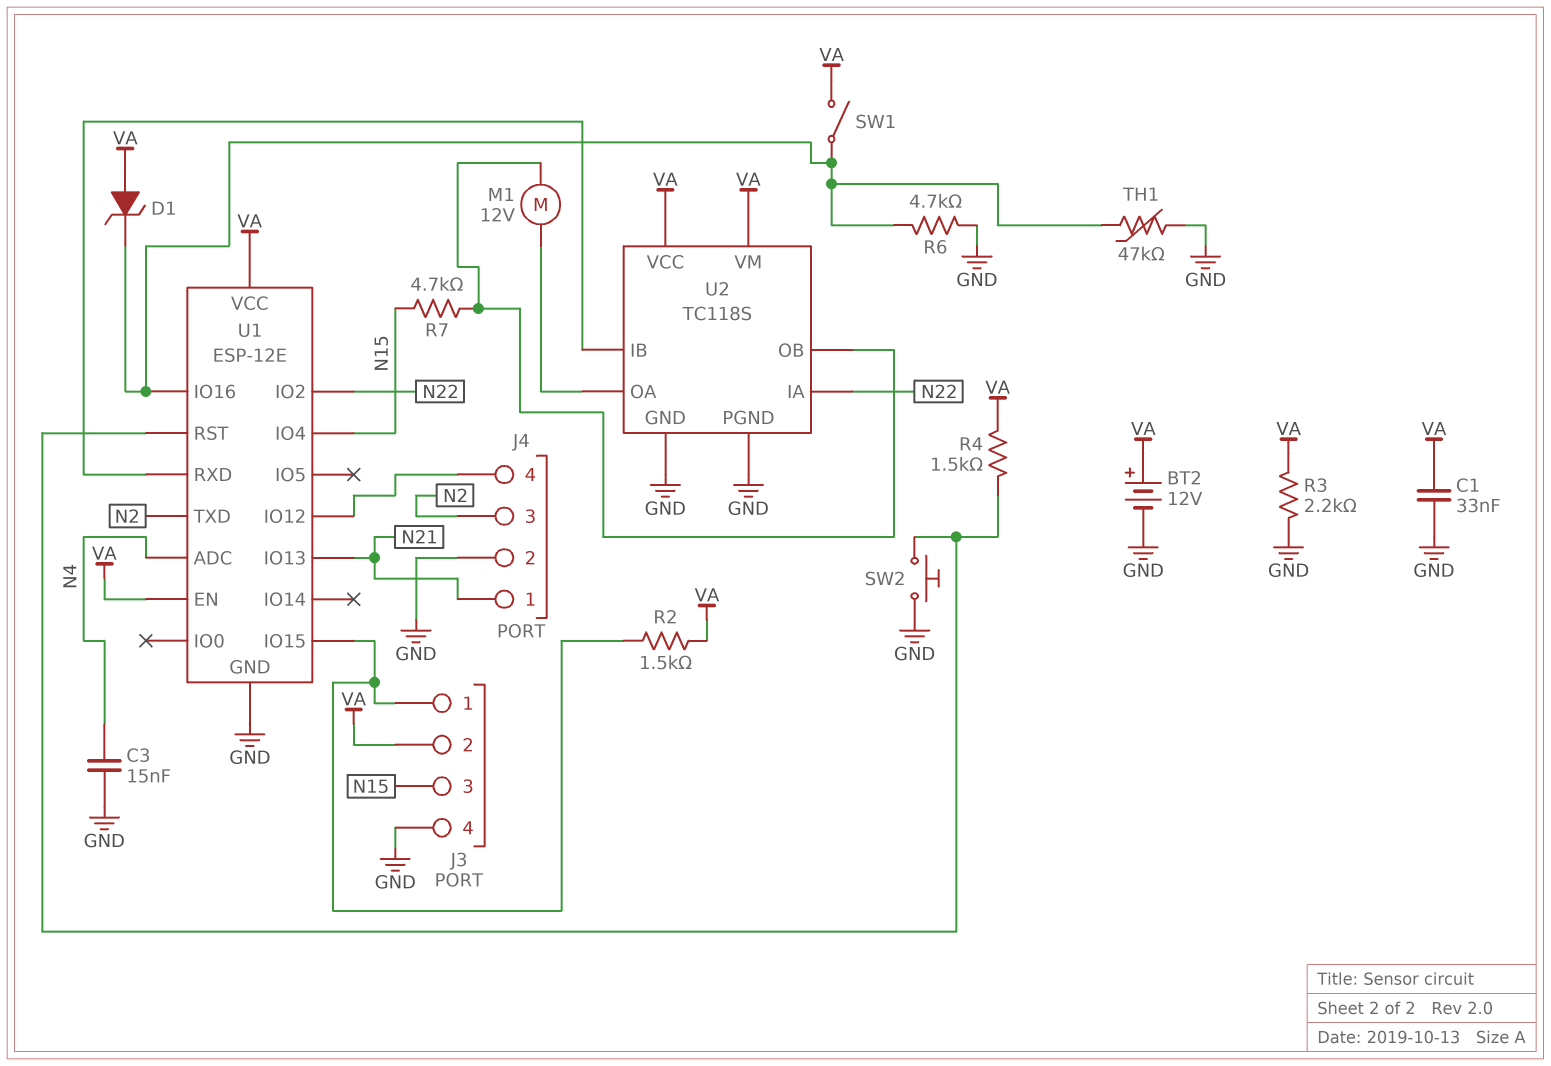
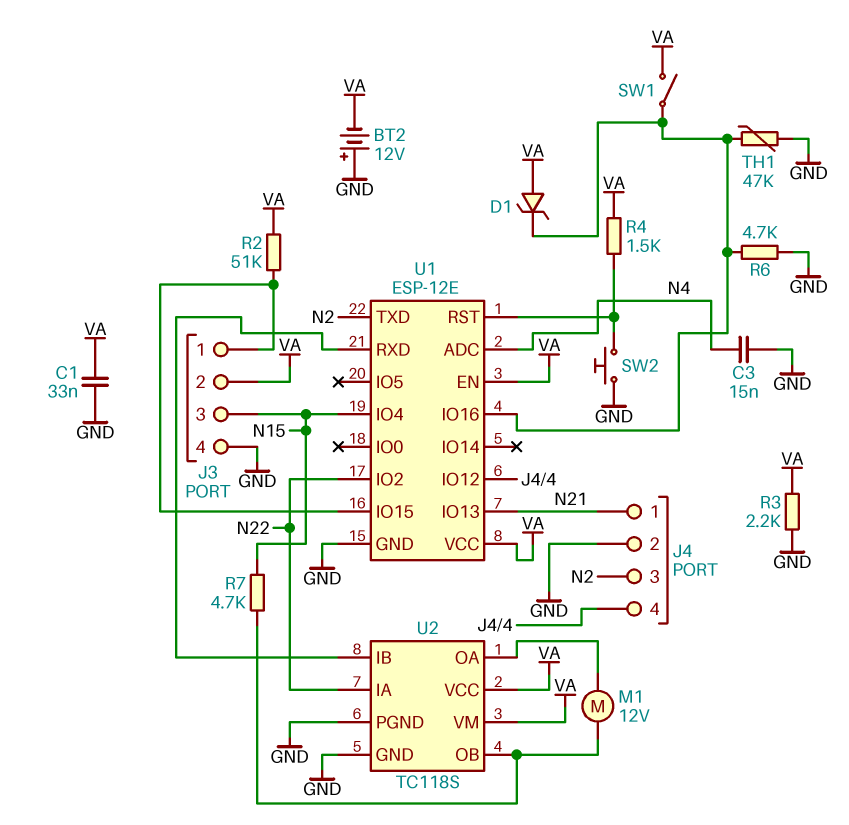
BT2: 12V (plus VA, minus GND) -> 12V (plus GND, minus VA)
R2: 1.5k (J3/1, VA) -> 51k (J3/1, VA)

